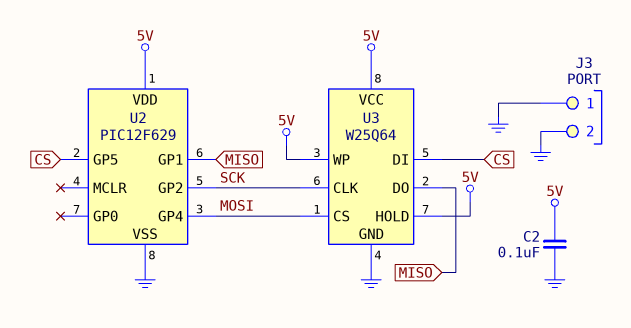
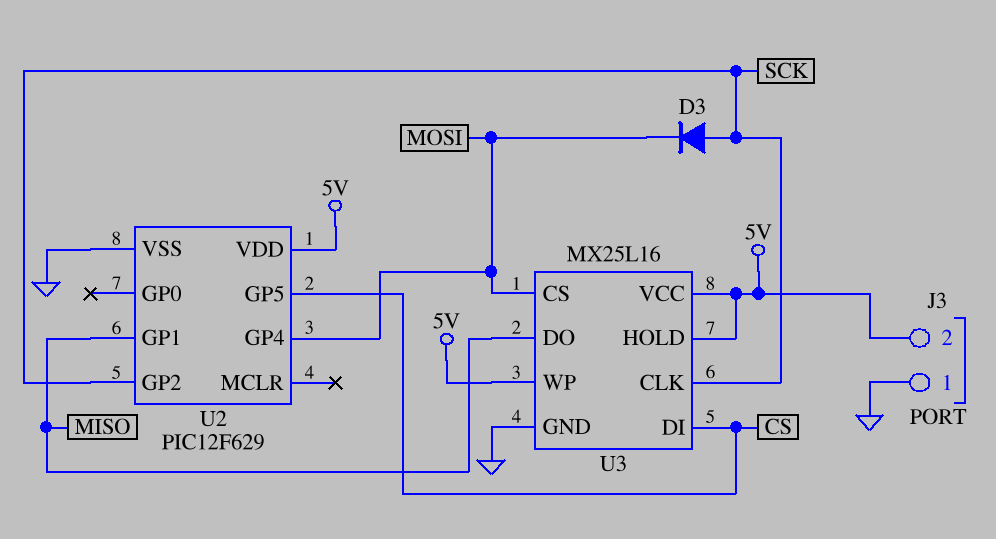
C2: 100nF (5V, GND) -> none
D3: none -> diode (A SCK, K MOSI)
J3 pin 2: GND -> 5V
U3: W25Q64 -> MX25L16

